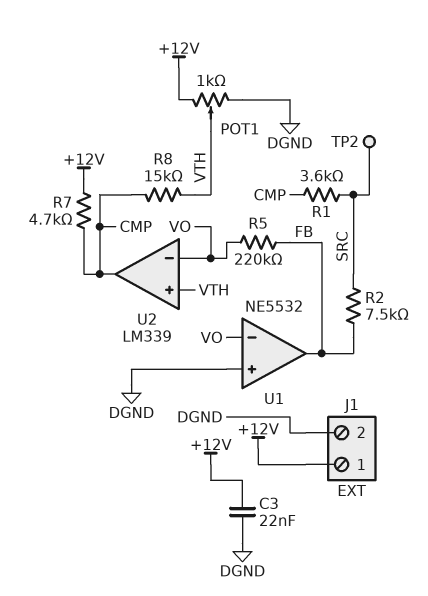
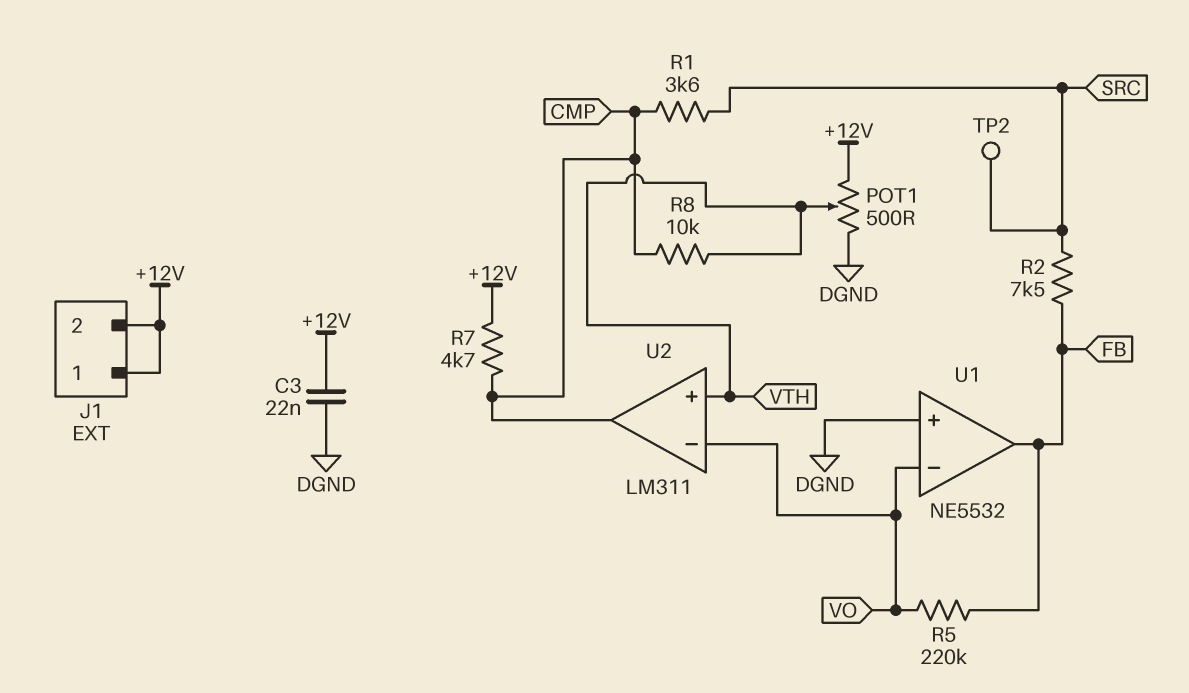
J1 pin 2: DGND -> +12V
POT1: 1k (+12V, DGND, wiper VTH) -> 500 (+12V, DGND, wiper VTH)
R8: 15k (CMP, VTH) -> 10k (CMP, VTH)
U2: LM339 -> LM311

